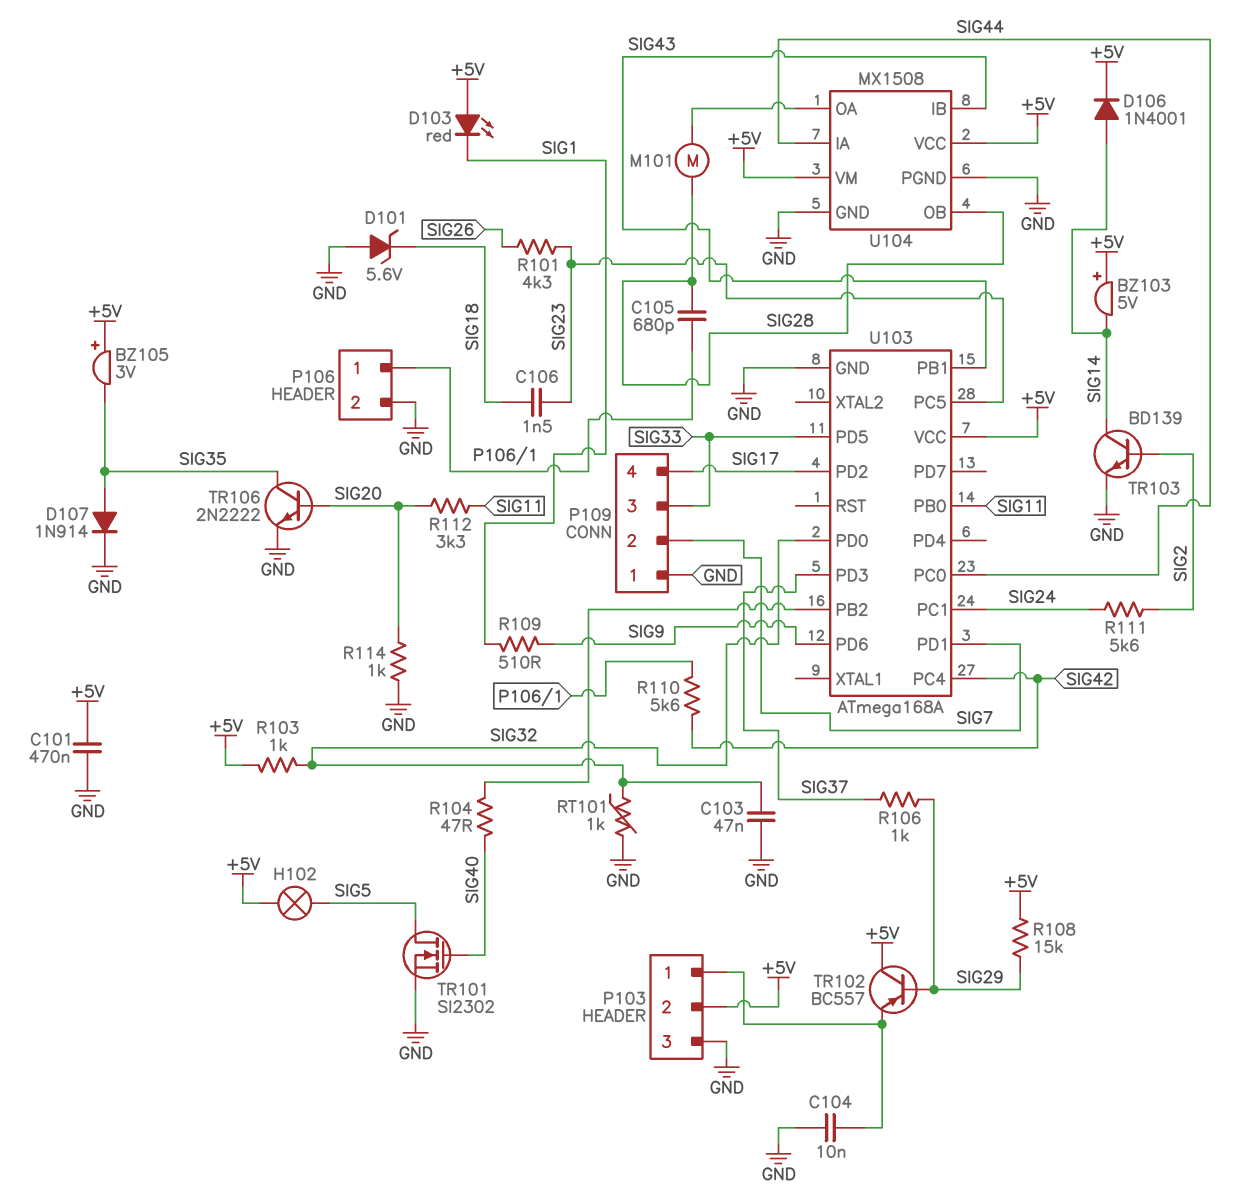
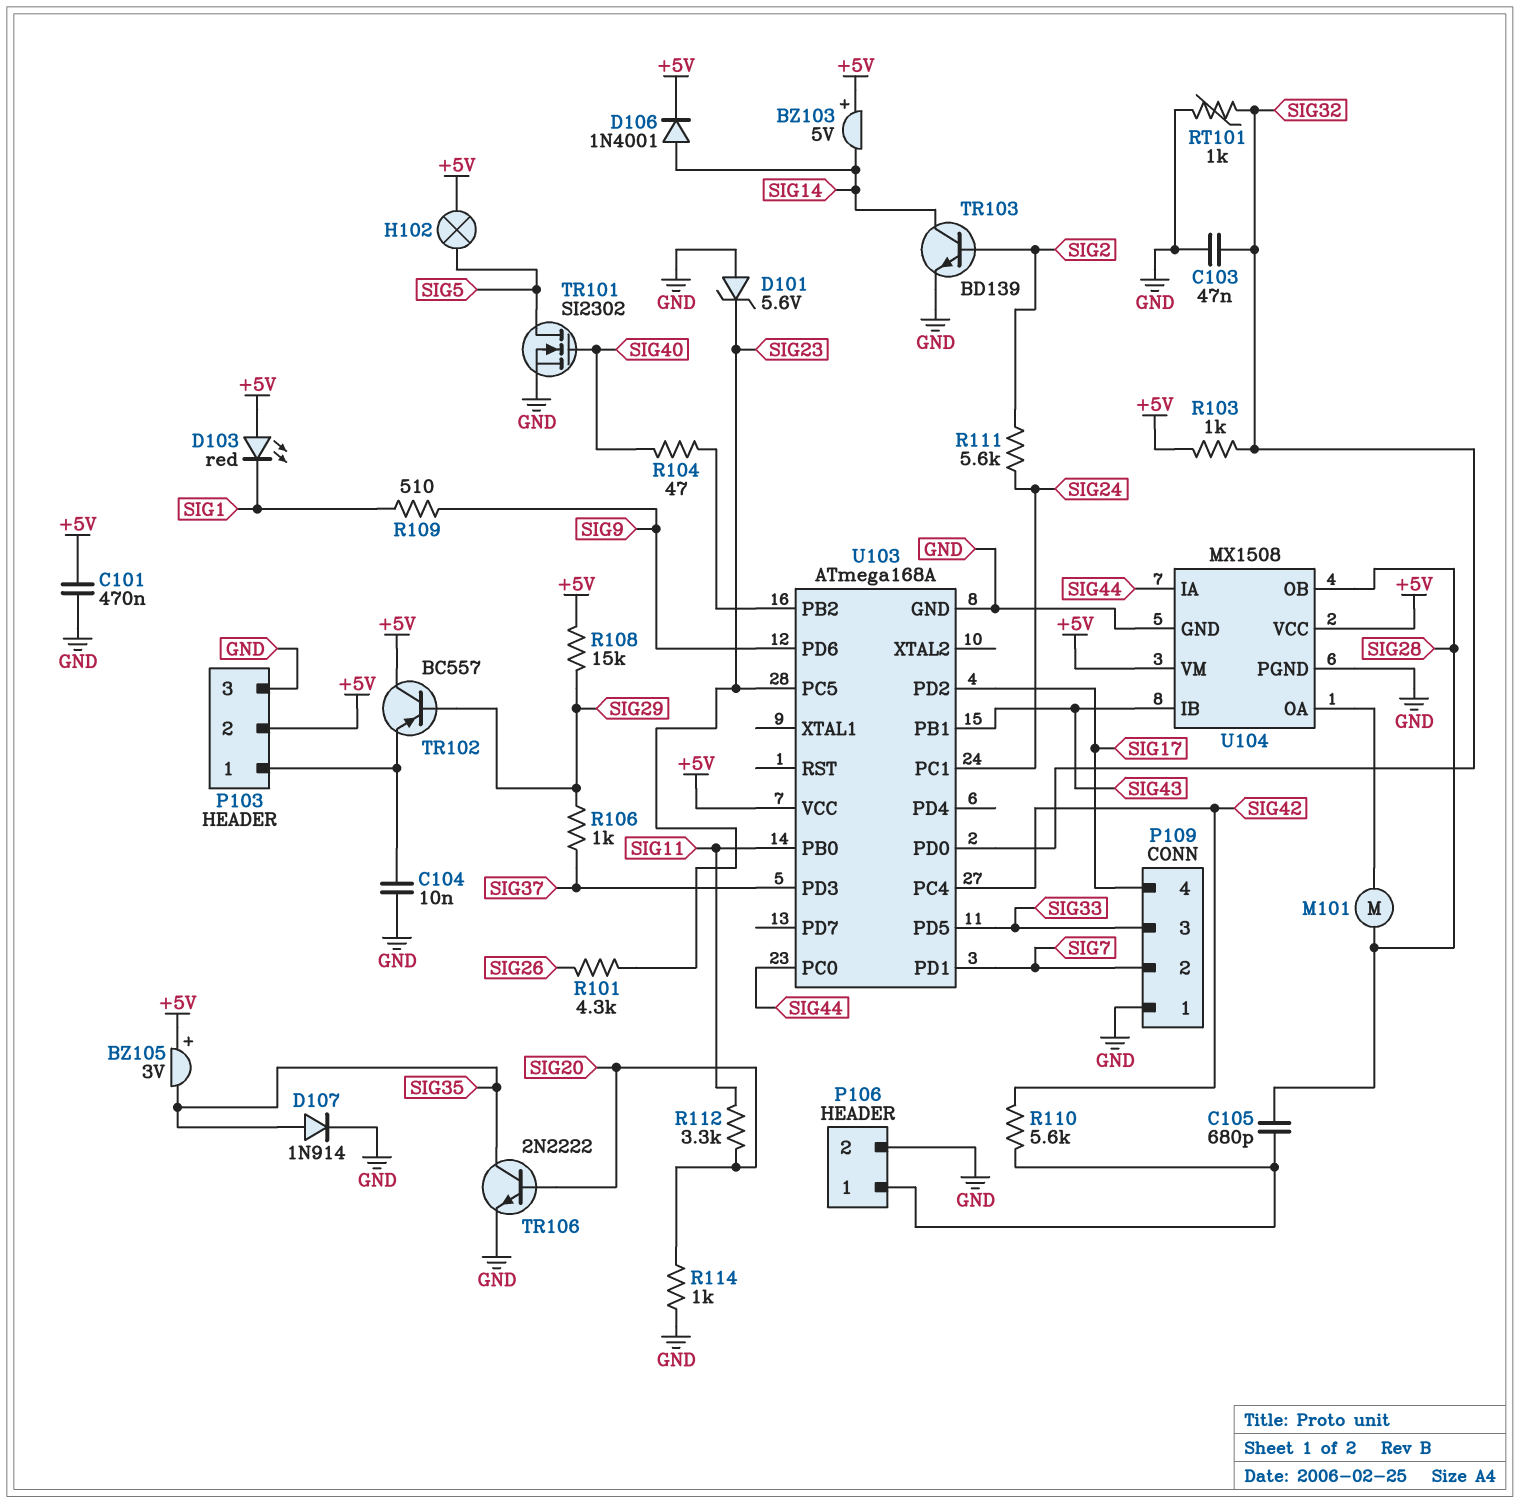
C106: 1.5nF (SIG18, SIG23) -> none
D101: zener 5.6V (A GND, K SIG18) -> zener 5.6V (A GND, K SIG23)

